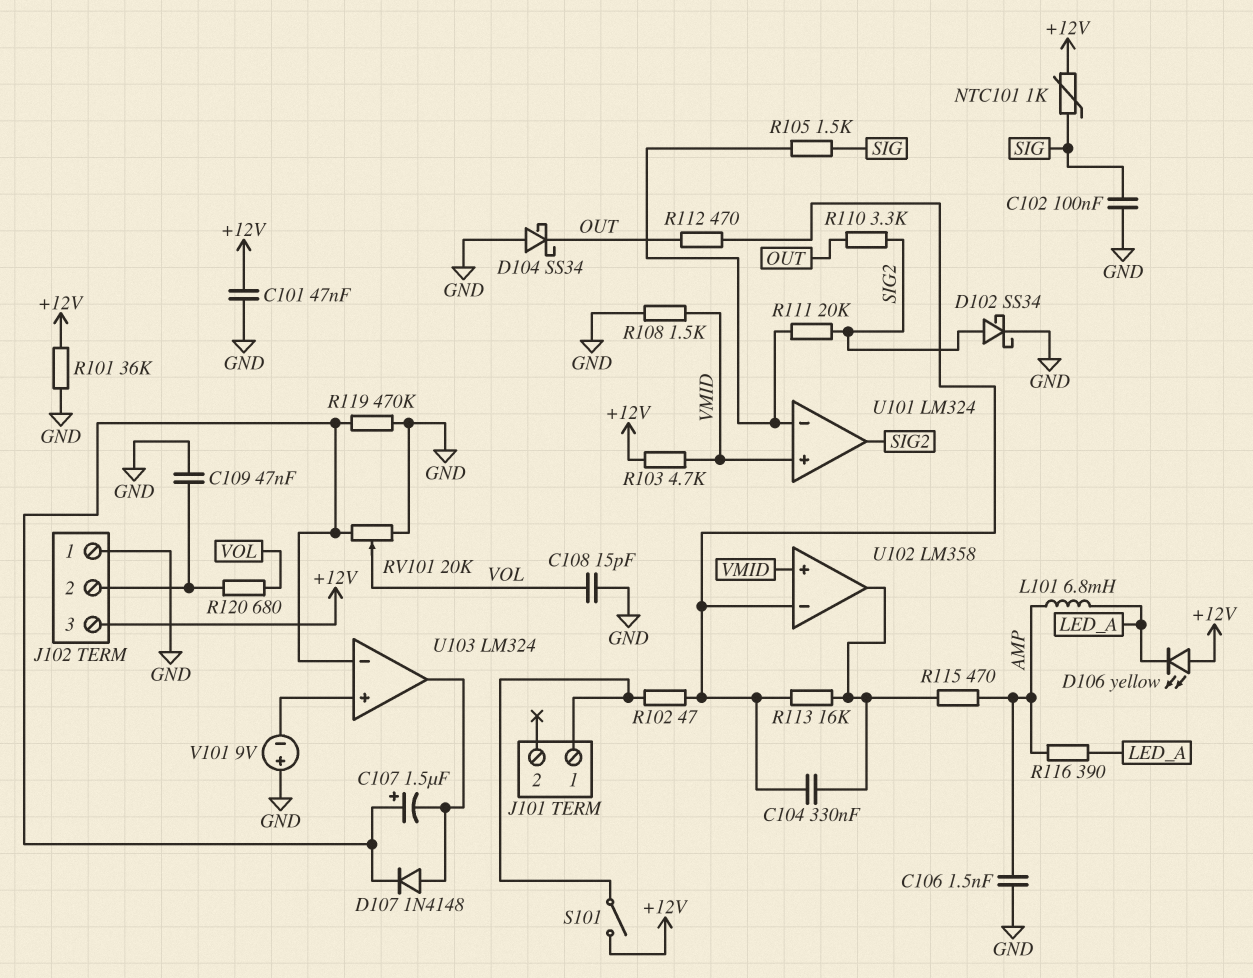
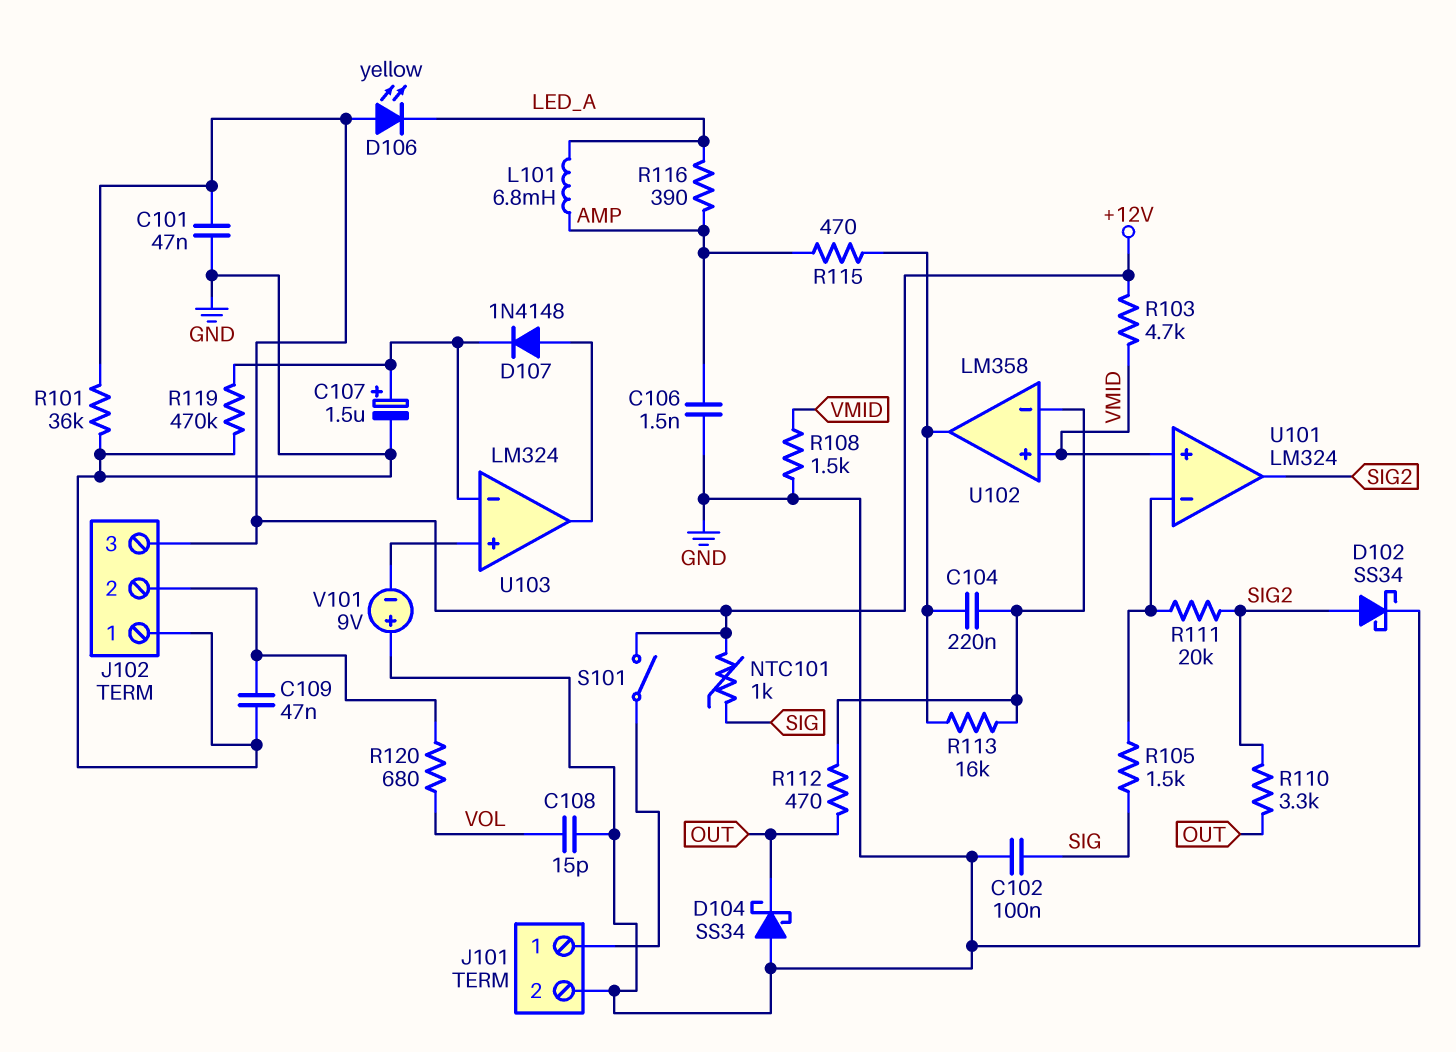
C104: 330nF (U102/in-, U102/out) -> 220nF (U102/in-, U102/out)
C107: 1.5uF (plus U103/in-, minus U103/out) -> 1.5uF (plus U103/in-, minus GND)
J101 pin 2: none -> GND
R102: 47 (J101/1, U102/in-) -> none
RV101: 20k (GND, U103/in-, wiper VOL) -> none

